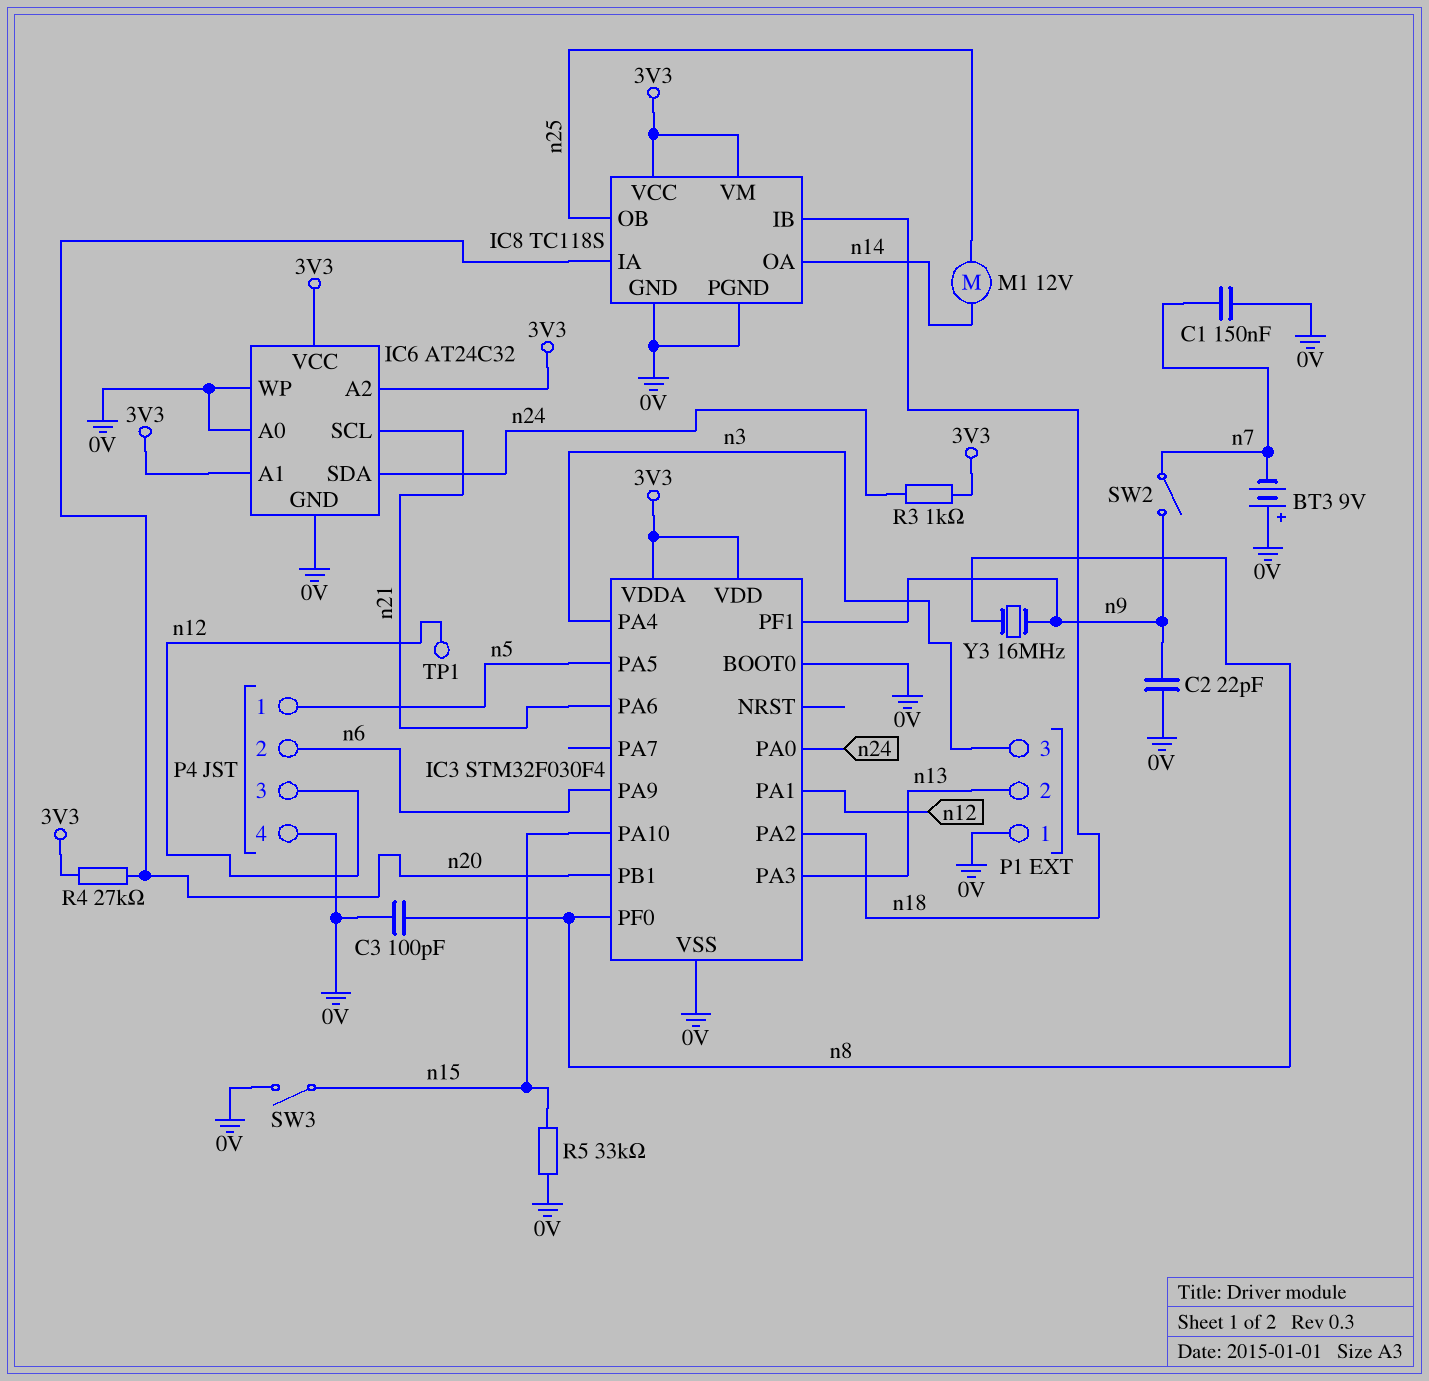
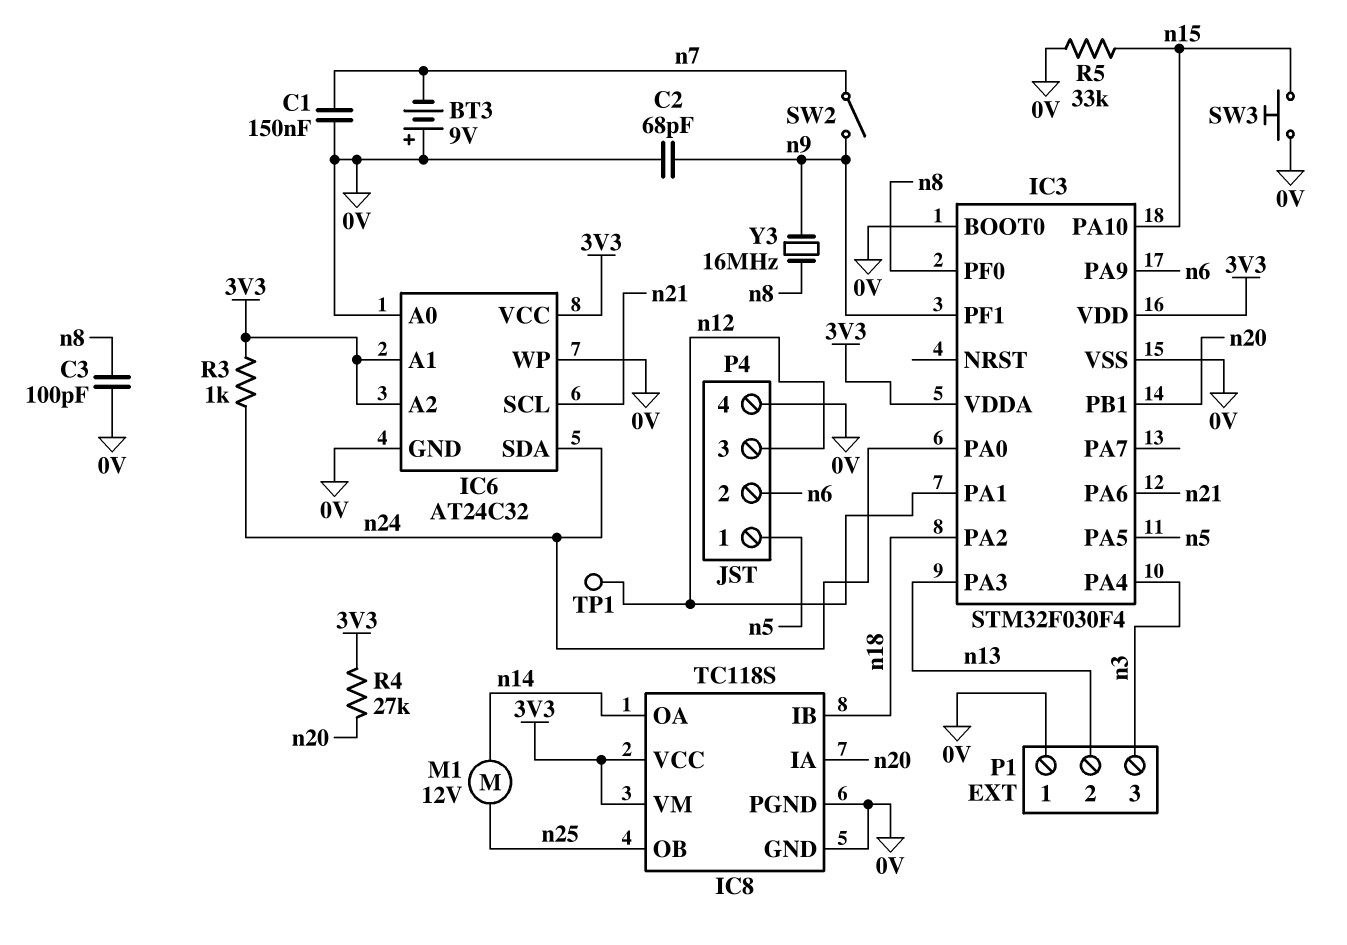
C2: 22pF (0V, n9) -> 68pF (0V, n9)
SW3: switch (0V, n15) -> button (0V, n15)

